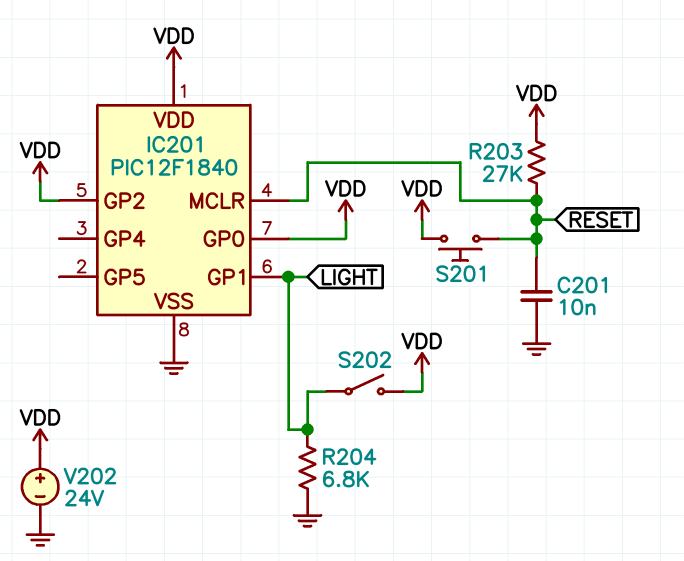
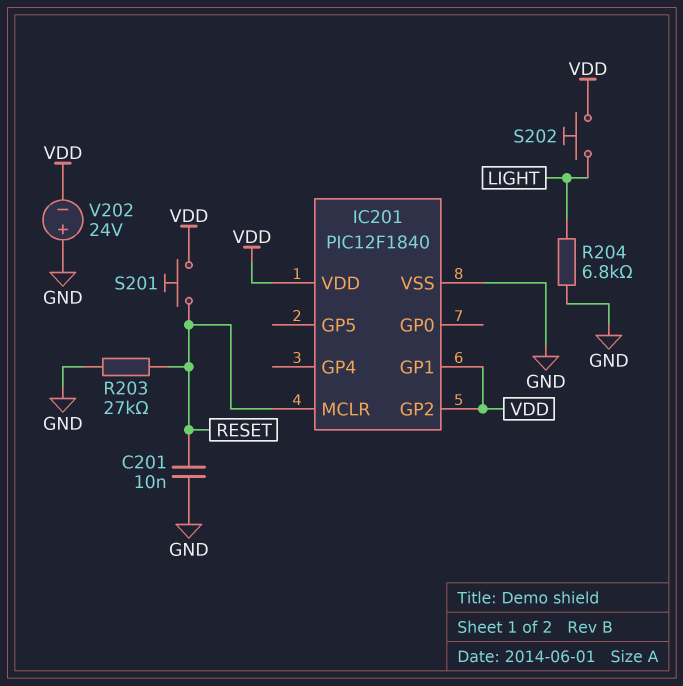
IC201 pin GP0: VDD -> none
IC201 pin GP1: LIGHT -> VDD
R203: 27k (RESET, VDD) -> 27k (GND, RESET)
S202: switch (LIGHT, VDD) -> button (LIGHT, VDD)
V202: 24V (plus VDD, minus GND) -> 24V (plus GND, minus VDD)

